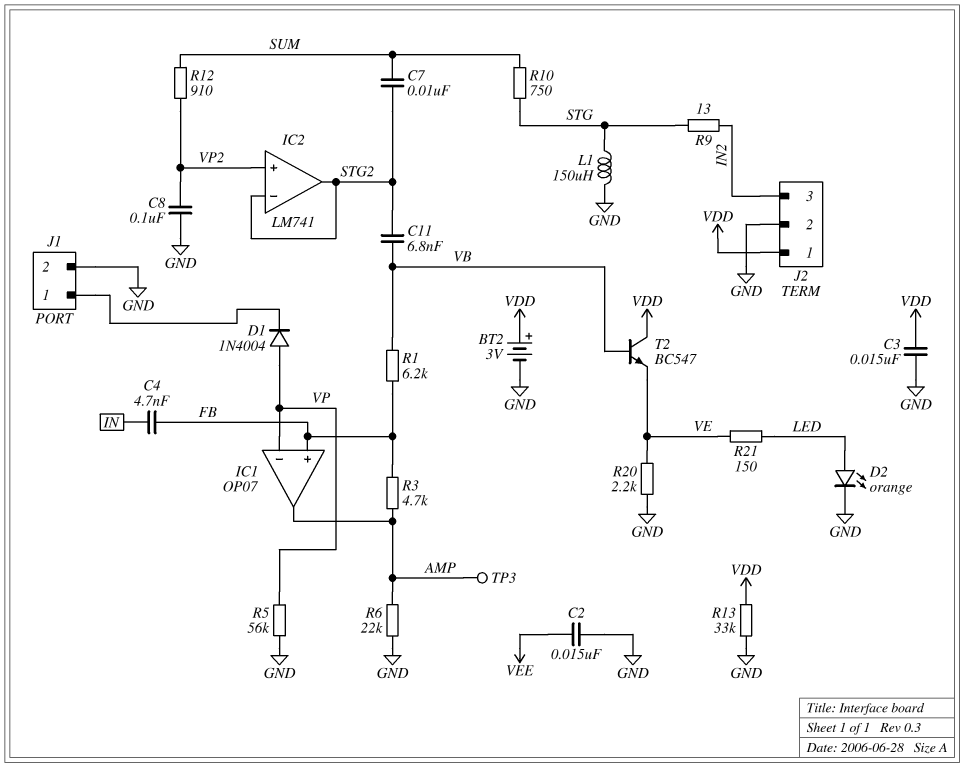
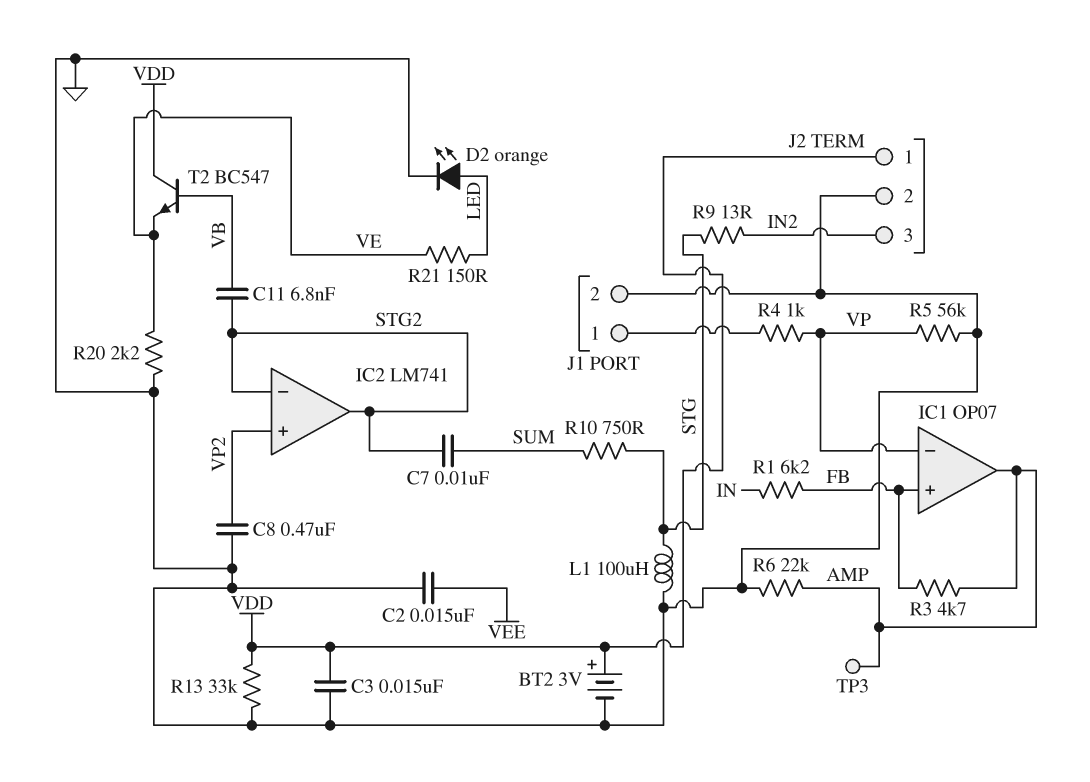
C4: 4.7nF (FB, IN) -> none
C8: 100nF (GND, VP2) -> 470nF (GND, VP2)
D1: diode 1N4004 (A VP, K J1/1) -> none
L1: 150uH (GND, STG) -> 100uH (GND, STG)
R1: 6.2k (FB, VB) -> 6.2k (FB, IN)
R4: none -> 1k (J1/1, VP)
R12: 910 (SUM, VP2) -> none

